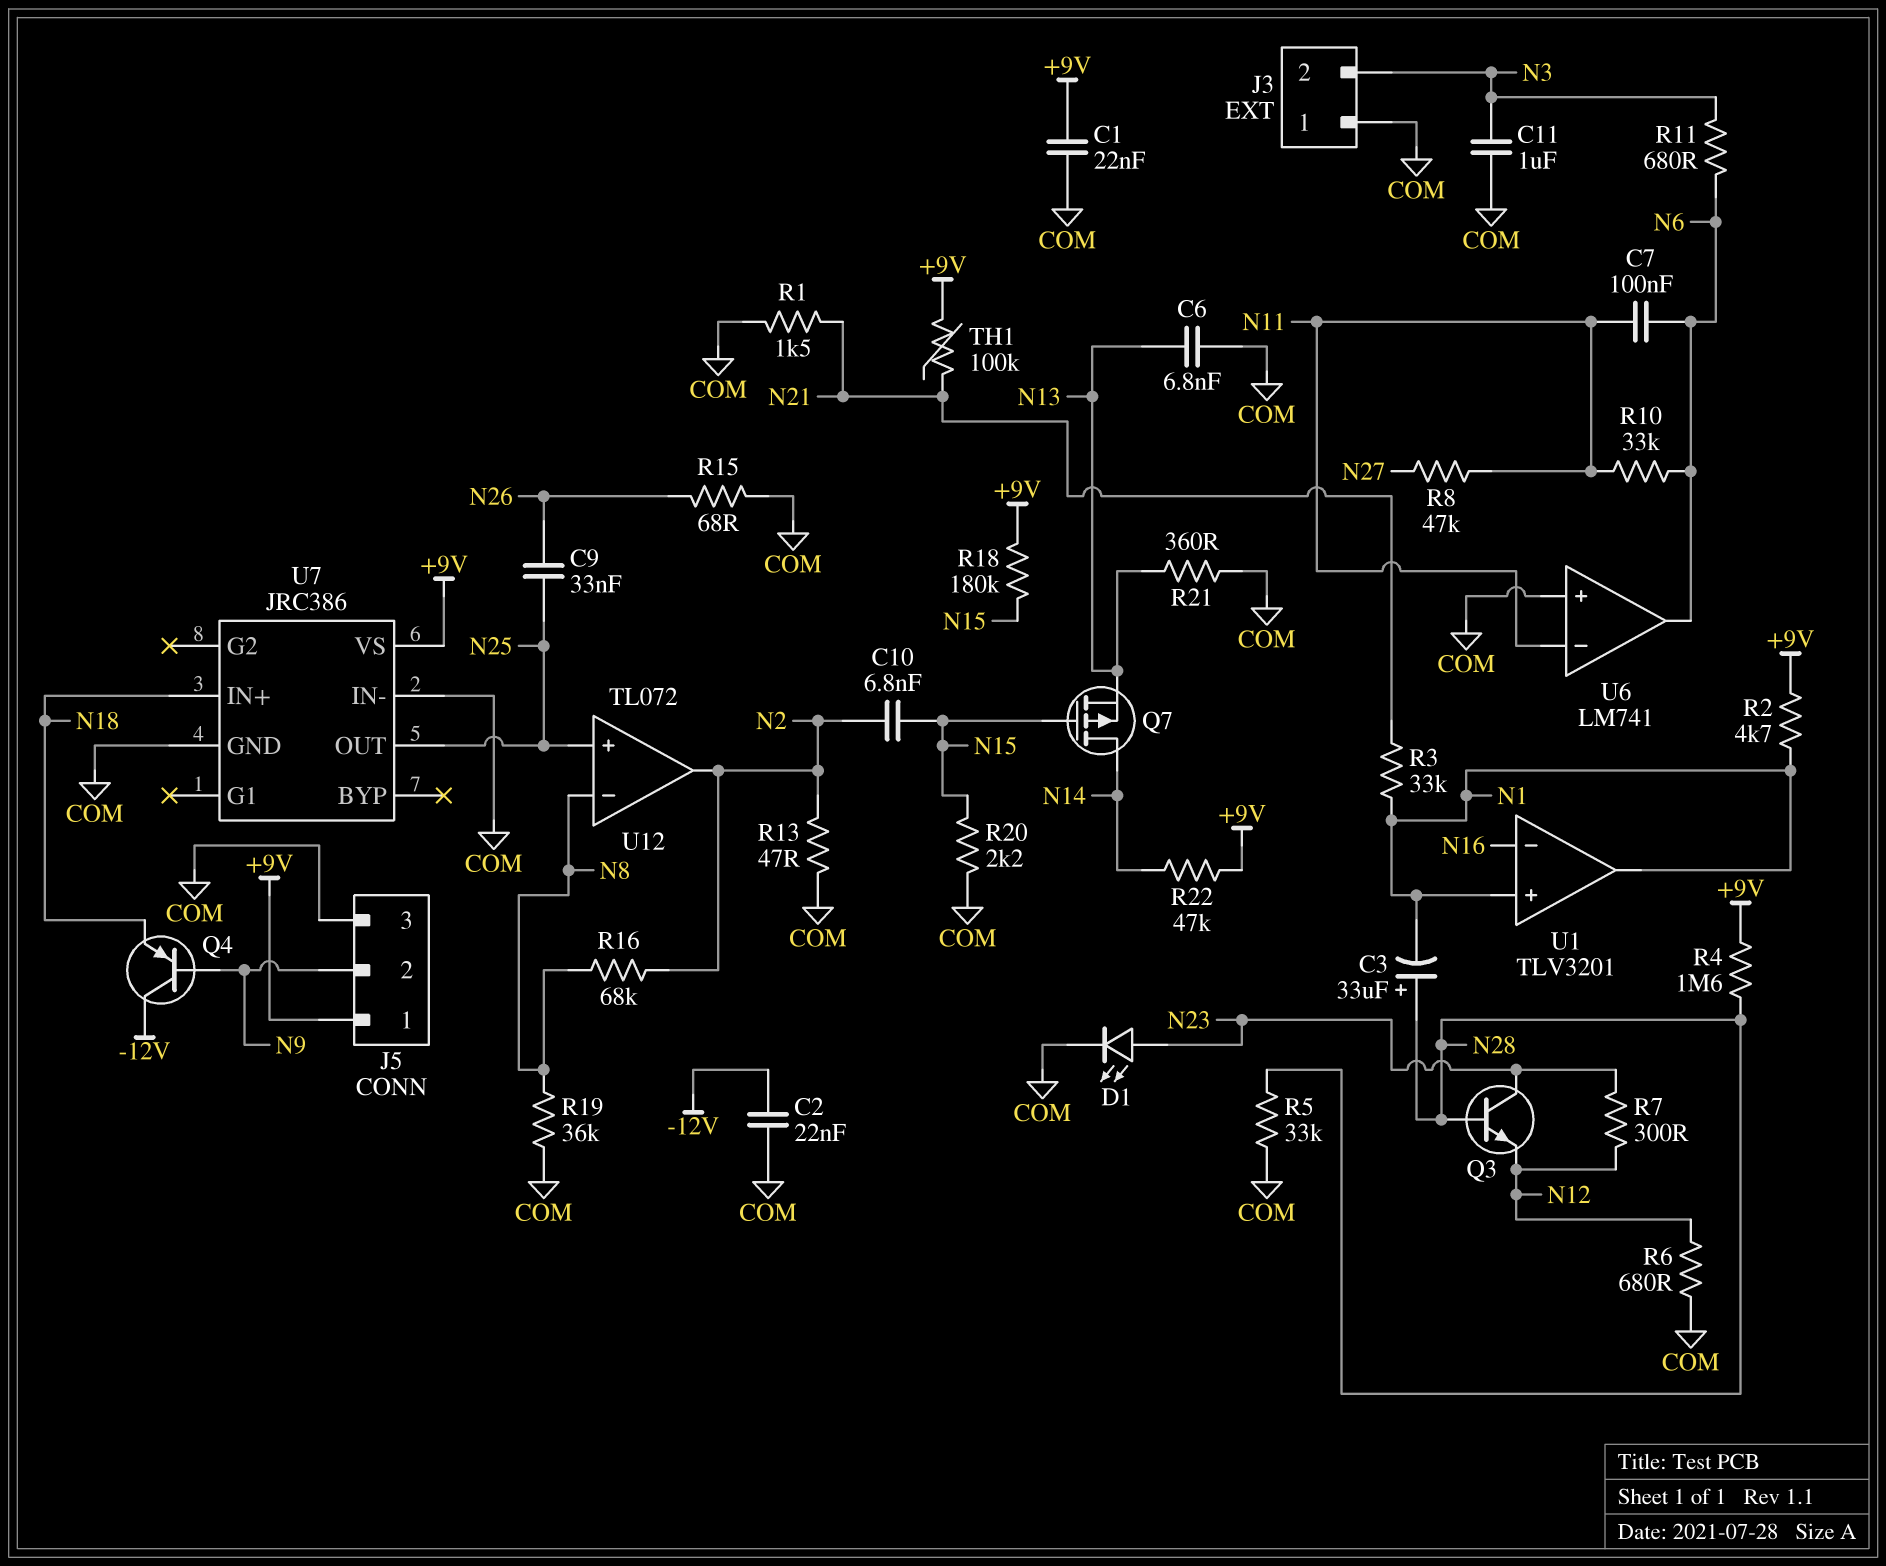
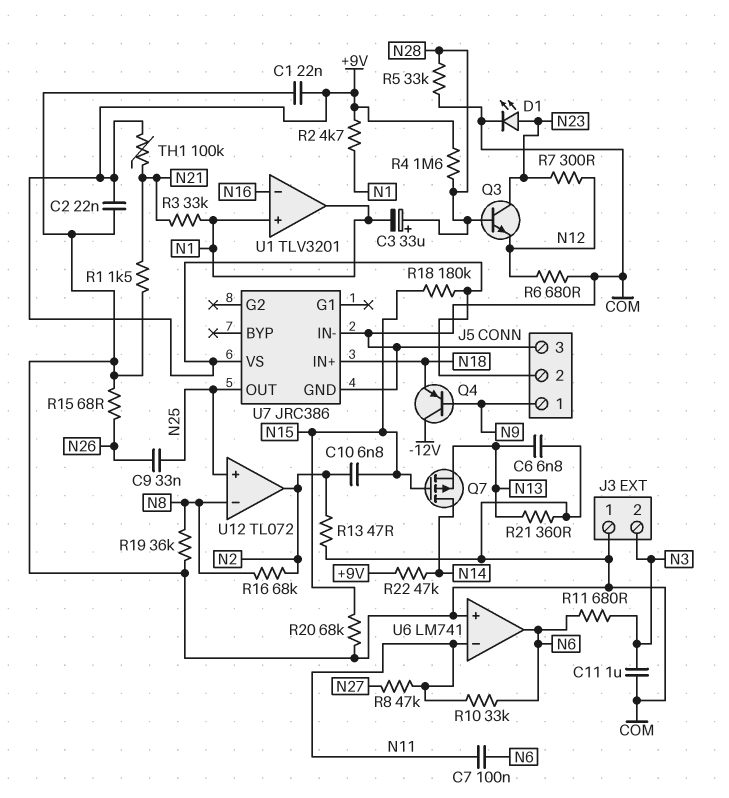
C2: 22nF (-12V, COM) -> 22nF (+9V, COM)
J5 pin 1: +9V -> N9
J5 pin 2: N9 -> +9V
R20: 2.2k (COM, N15) -> 68k (COM, N15)

